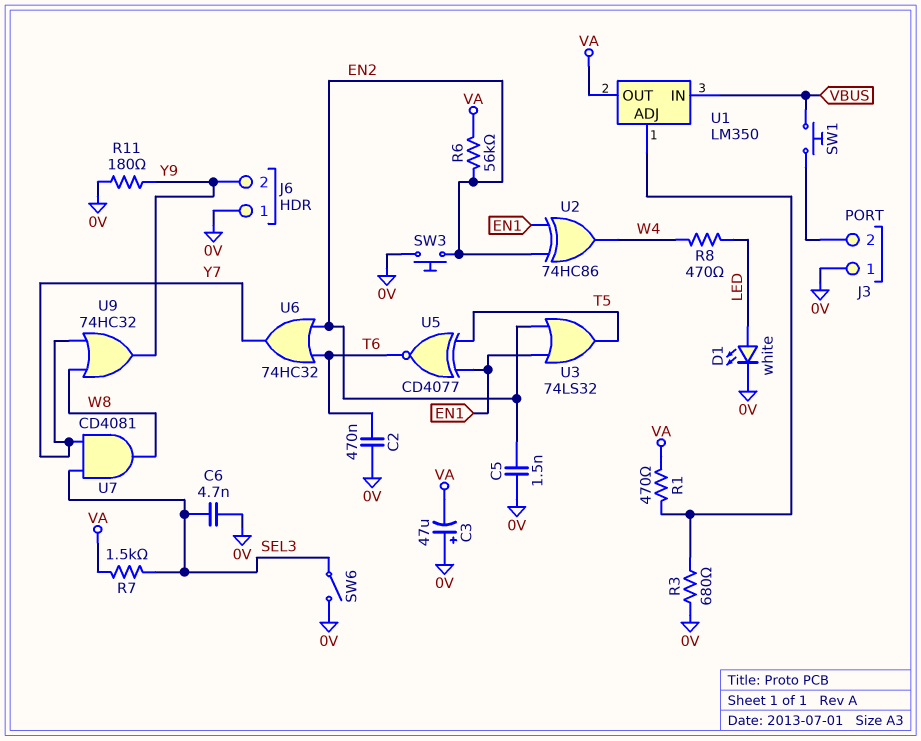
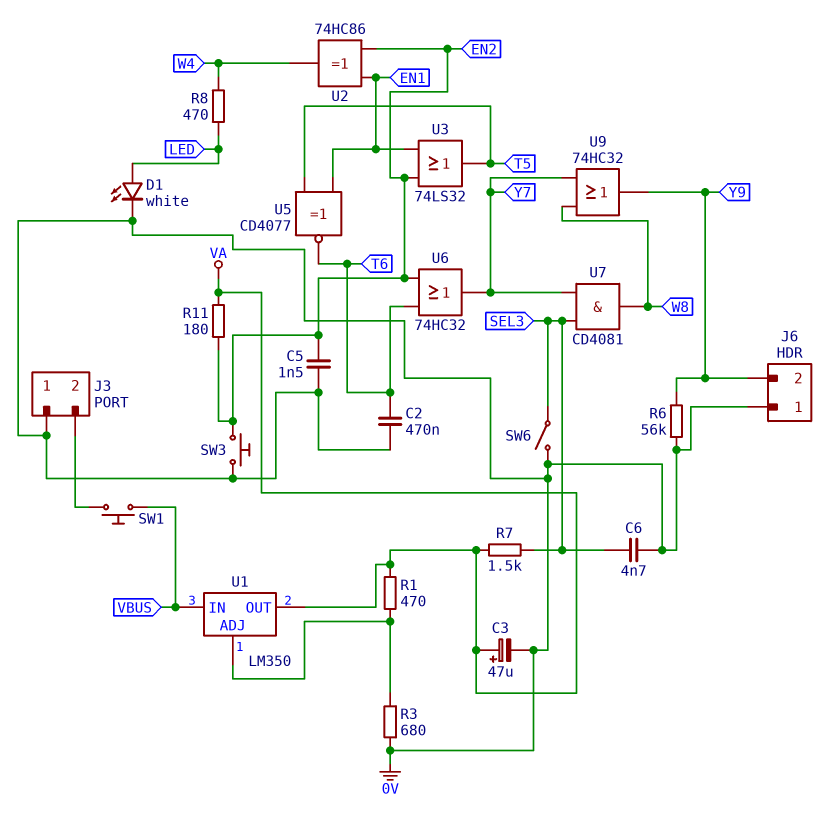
C3: 47uF (plus 0V, minus VA) -> 47uF (plus VA, minus 0V)
R6: 56k (EN2, VA) -> 56k (0V, Y9)
R11: 180 (0V, Y9) -> 180 (EN2, VA)

